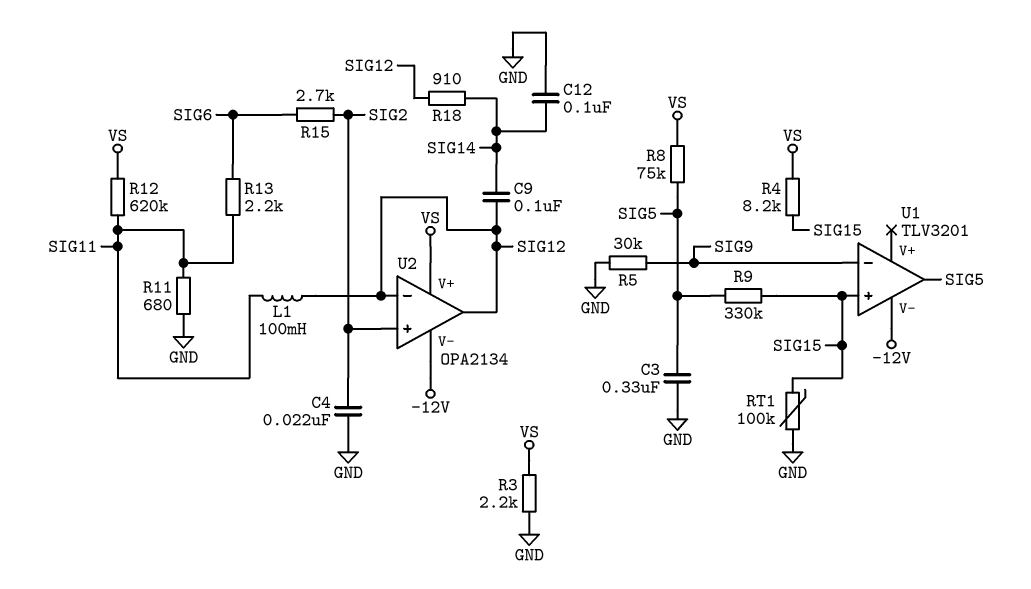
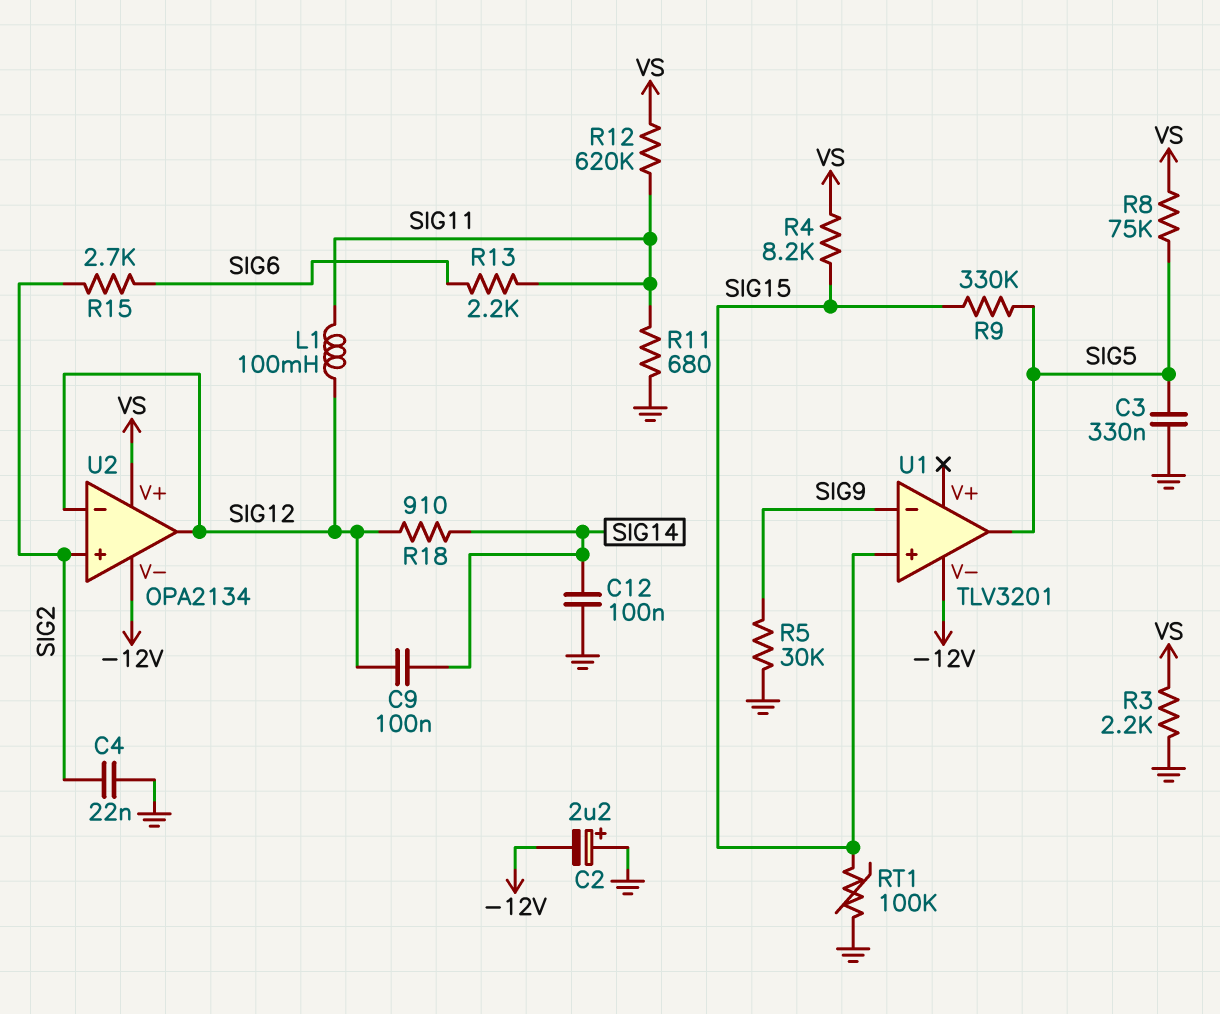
C2: none -> 2.2uF (plus GND, minus -12V)

